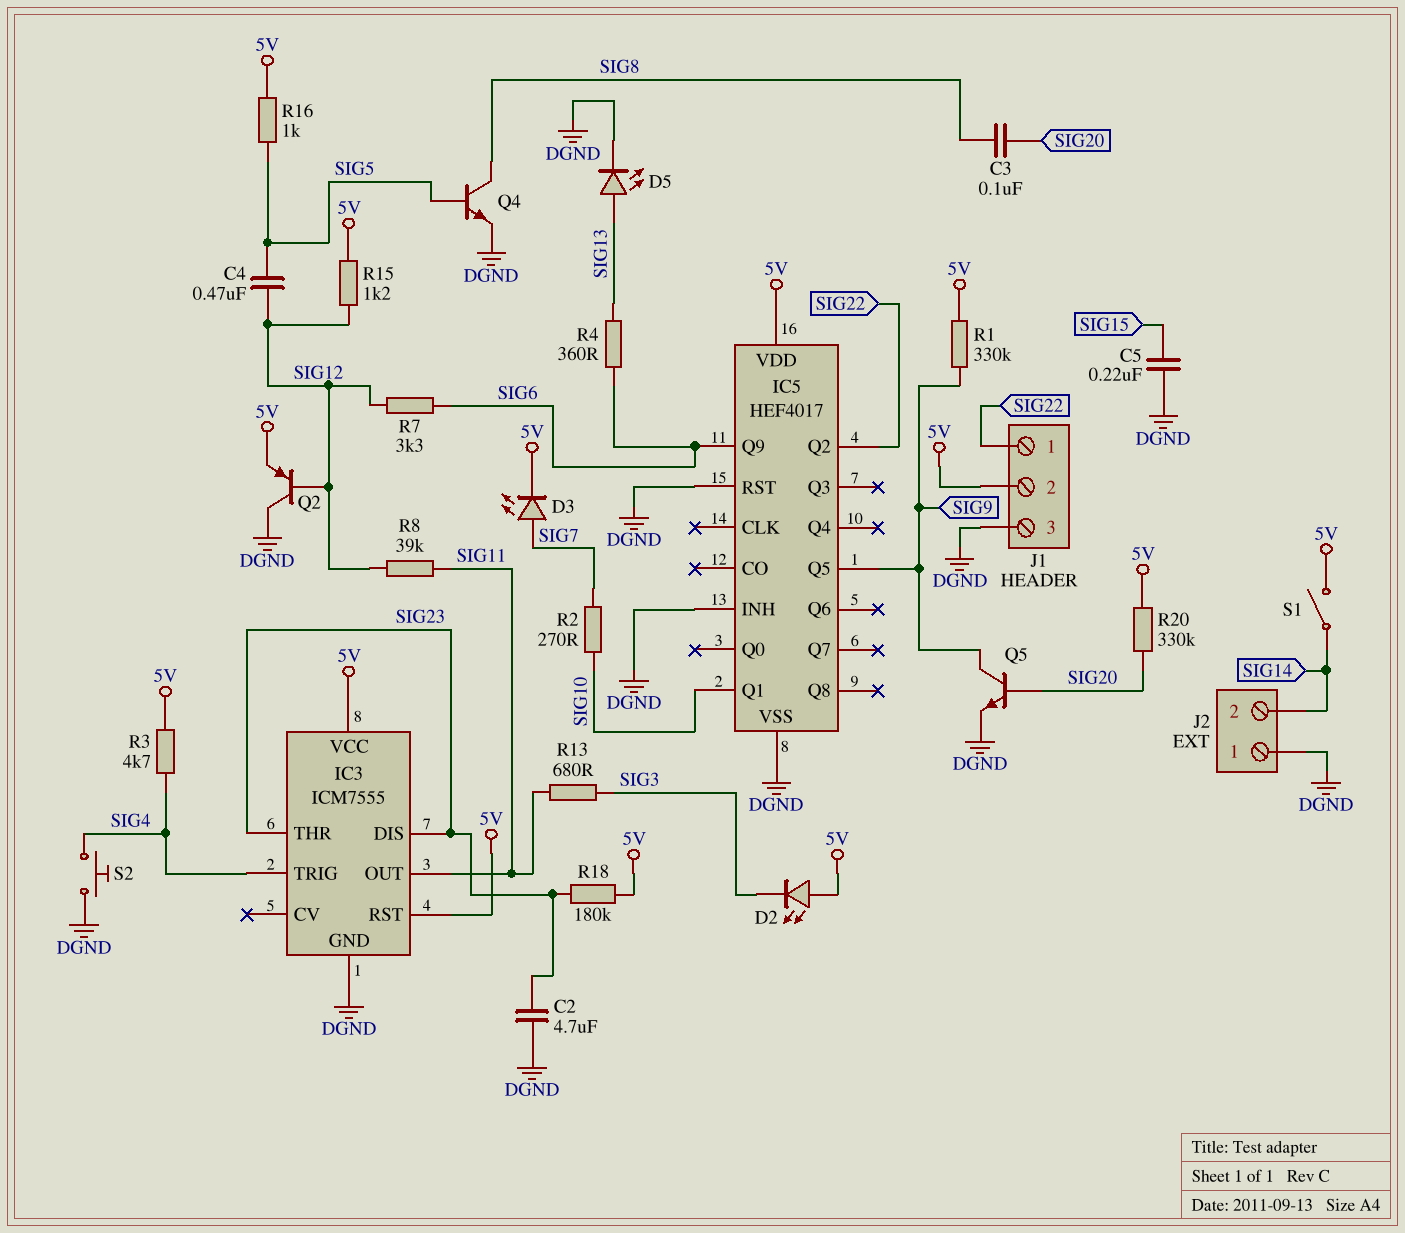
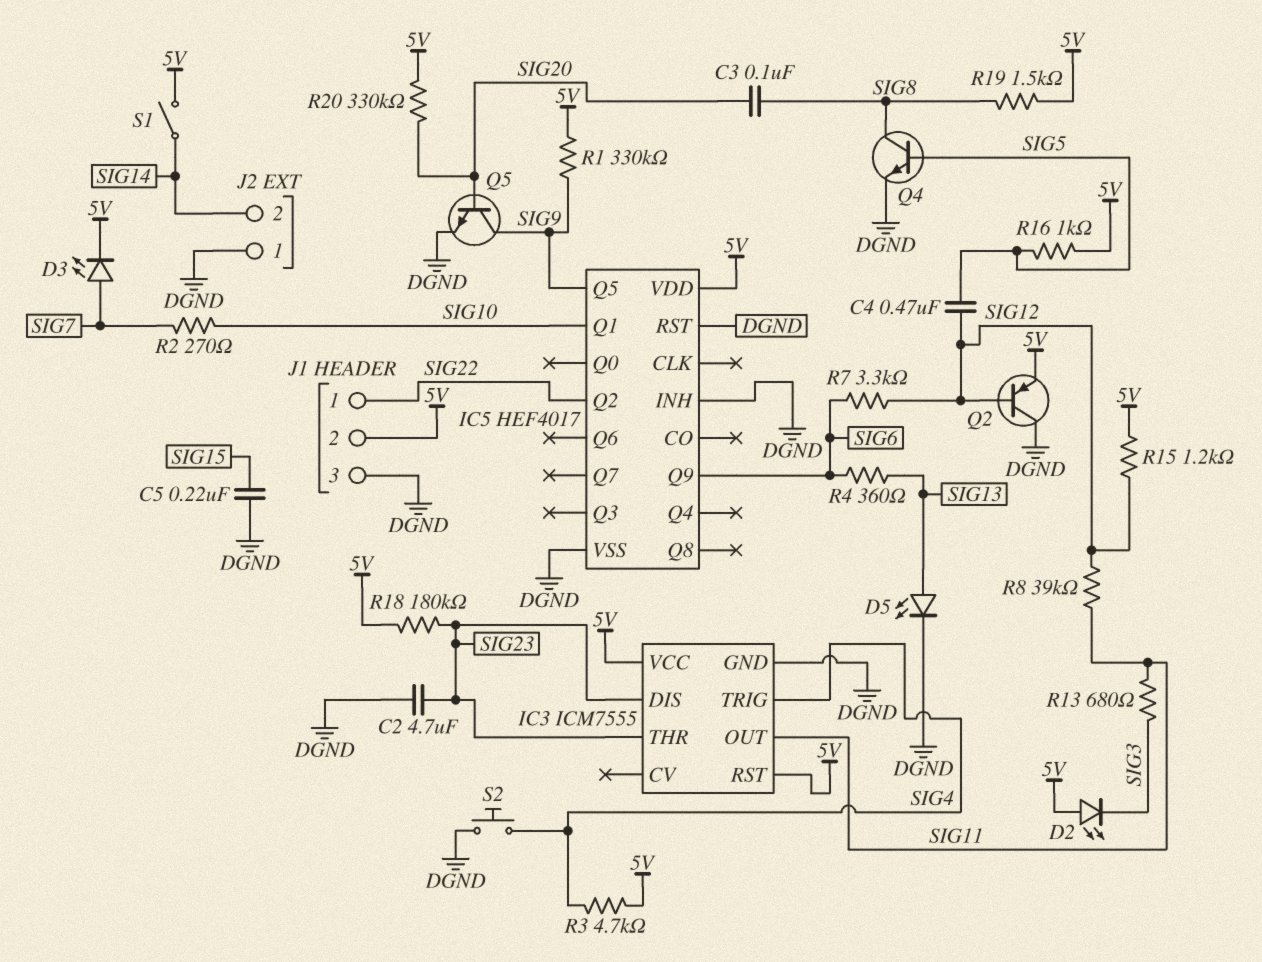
R19: none -> 1.5k (5V, SIG8)

